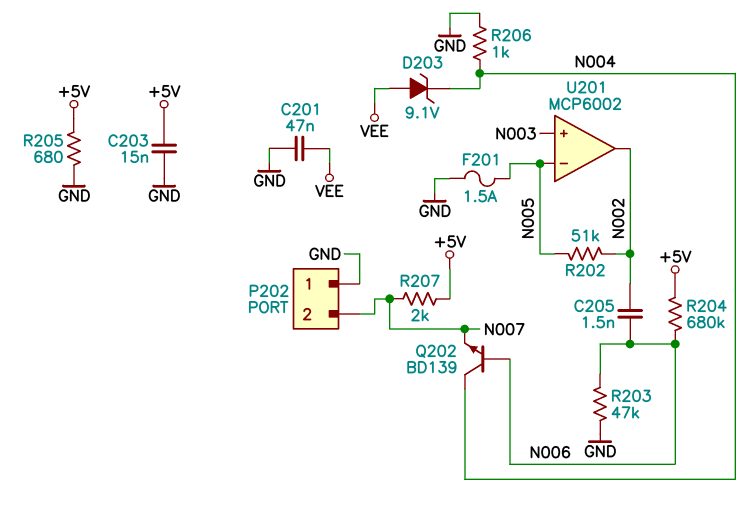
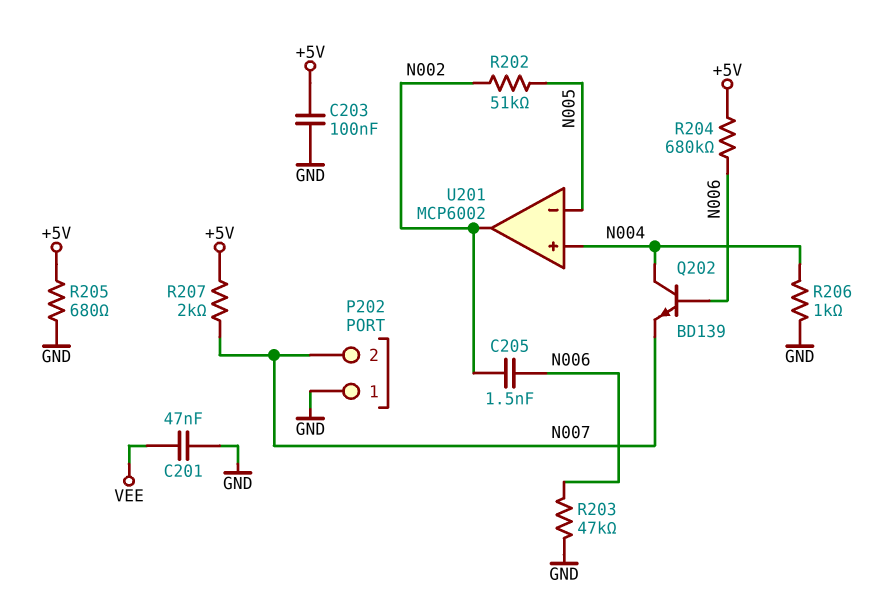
C203: 15nF (+5V, GND) -> 100nF (+5V, GND)
D203: zener 9.1V (A VEE, K N004) -> none
F201: 1.5A (GND, N005) -> none
U201 pin in+: N003 -> N004

